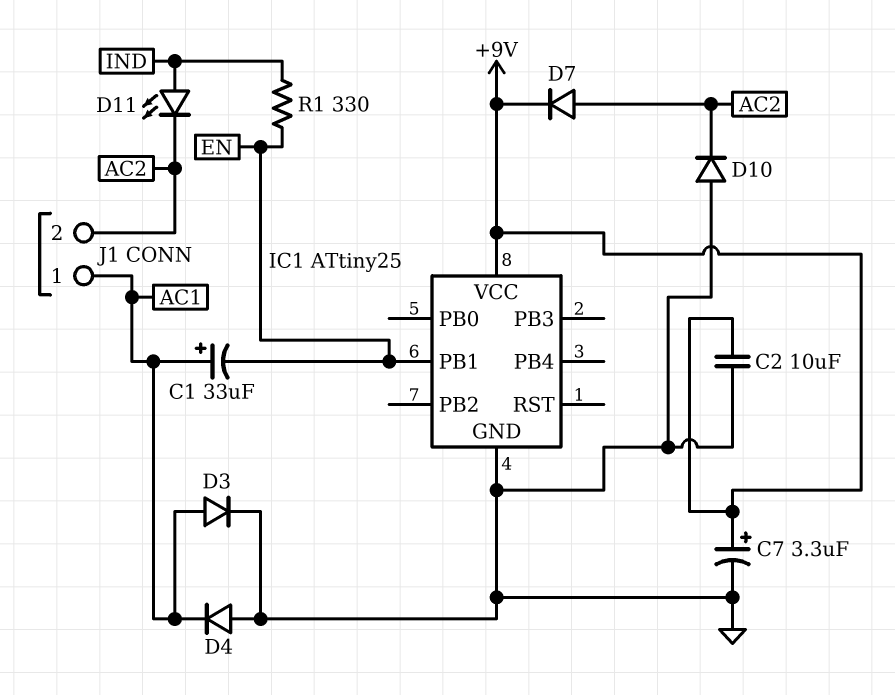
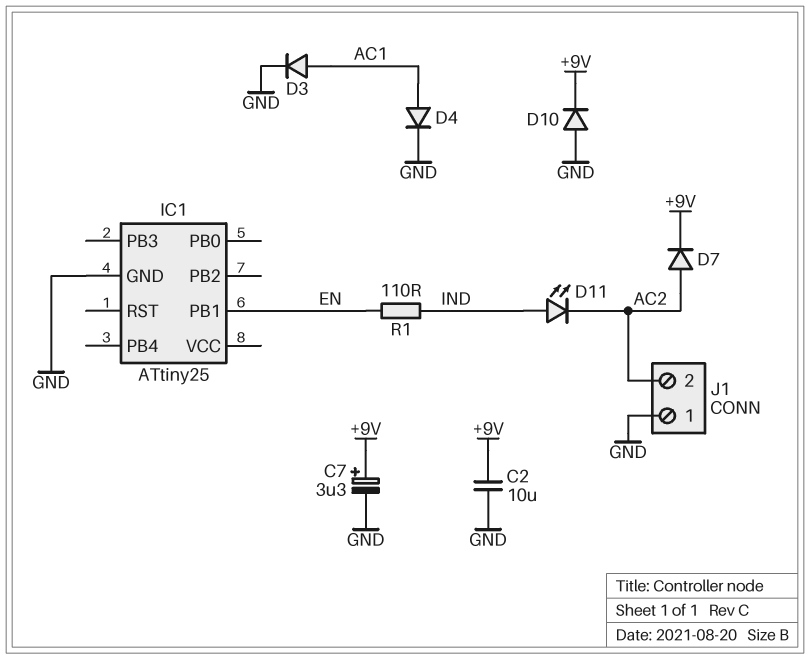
C1: 33uF (plus AC1, minus EN) -> none
D4: diode (A GND, K AC1) -> diode (A AC1, K GND)
D10: diode (A GND, K AC2) -> diode (A GND, K +9V)
IC1 pin VCC: +9V -> none
J1 pin 1: AC1 -> GND
R1: 330 (EN, IND) -> 110 (EN, IND)

